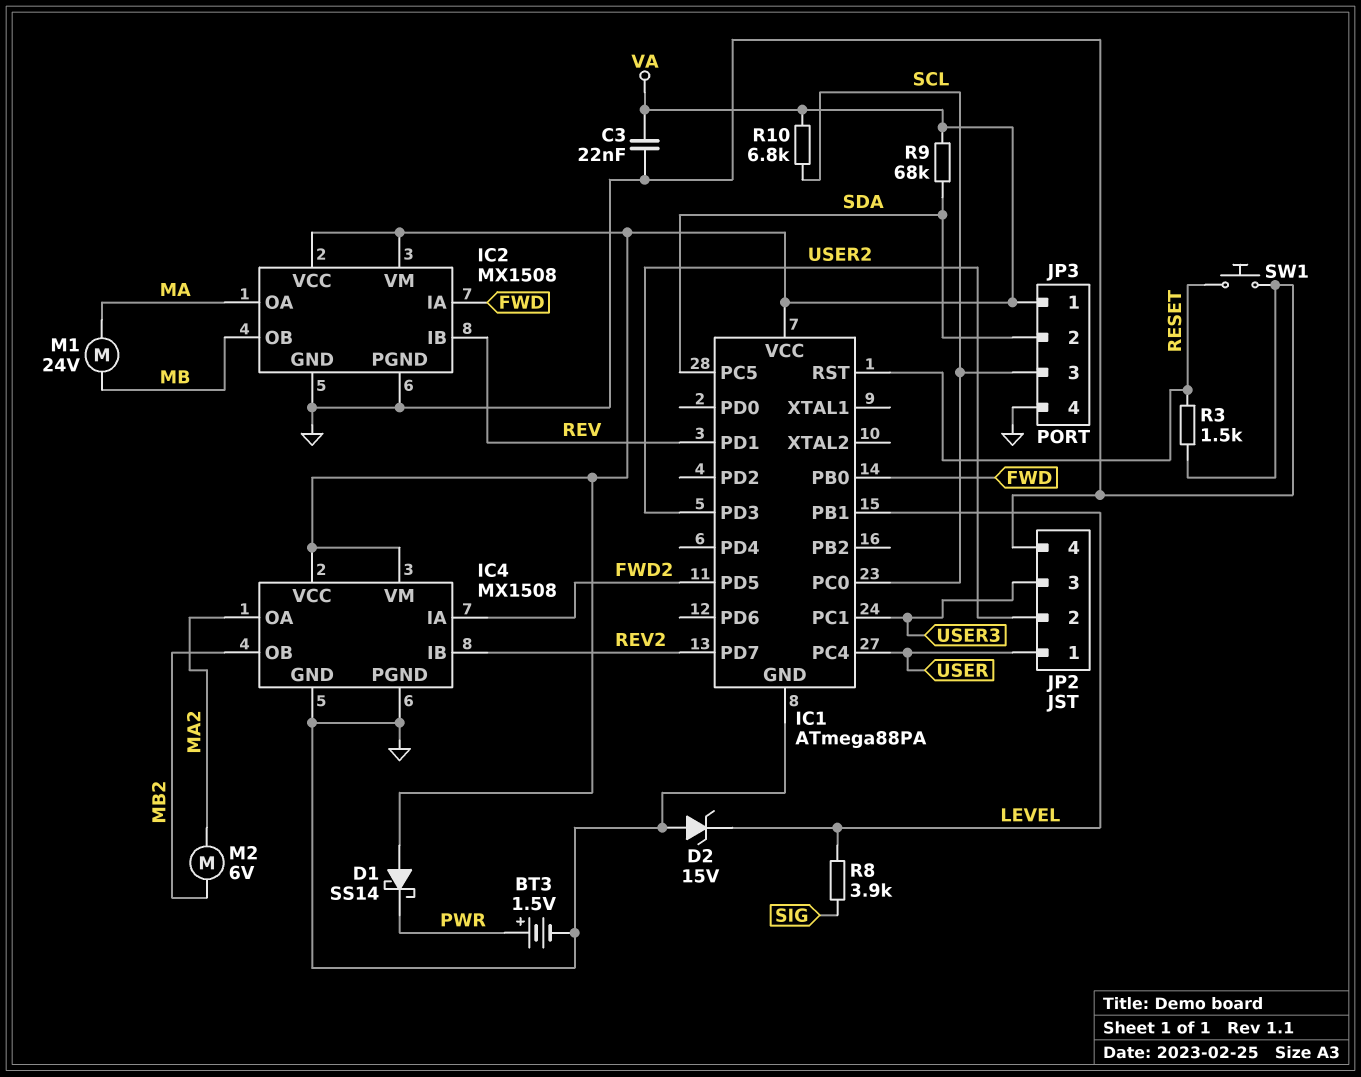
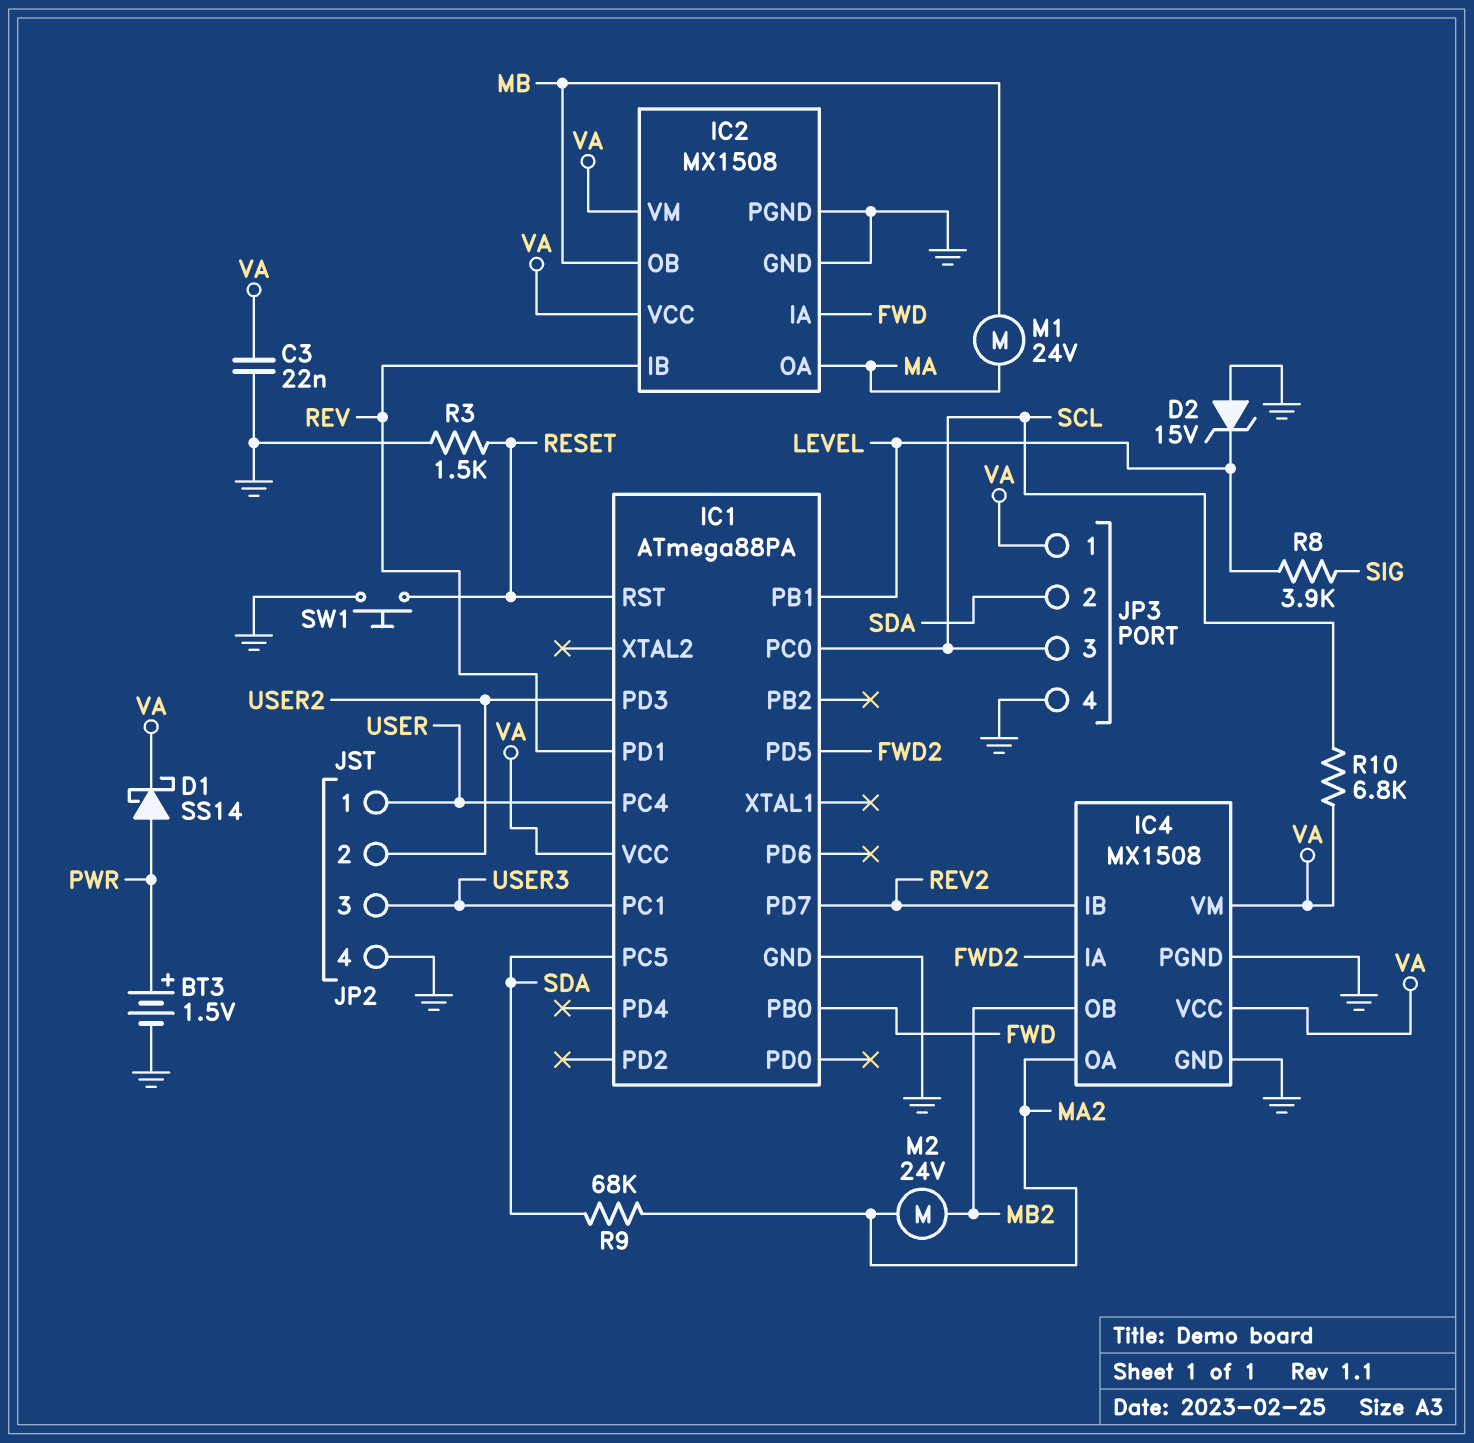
D1: schottky SS14 (A VA, K PWR) -> schottky SS14 (A PWR, K VA)
M2: motor 6V (MA2, MB2) -> motor 24V (MA2, MB2)
R9: 68k (SDA, VA) -> 68k (MA2, SDA)

